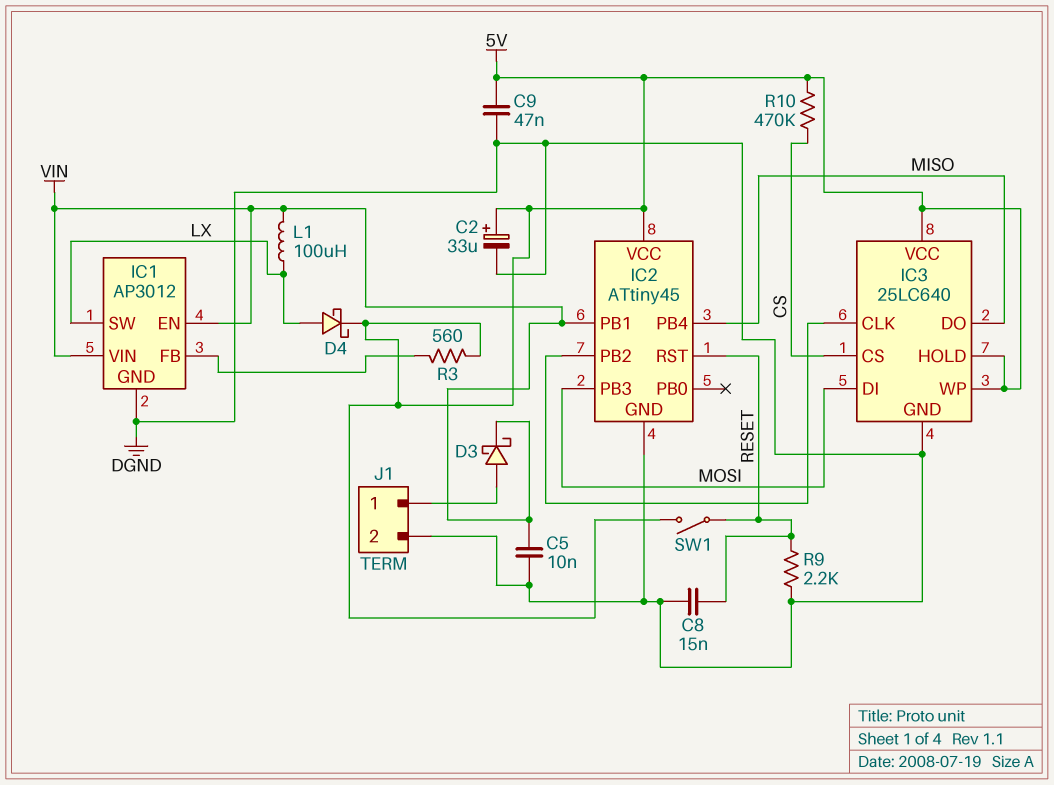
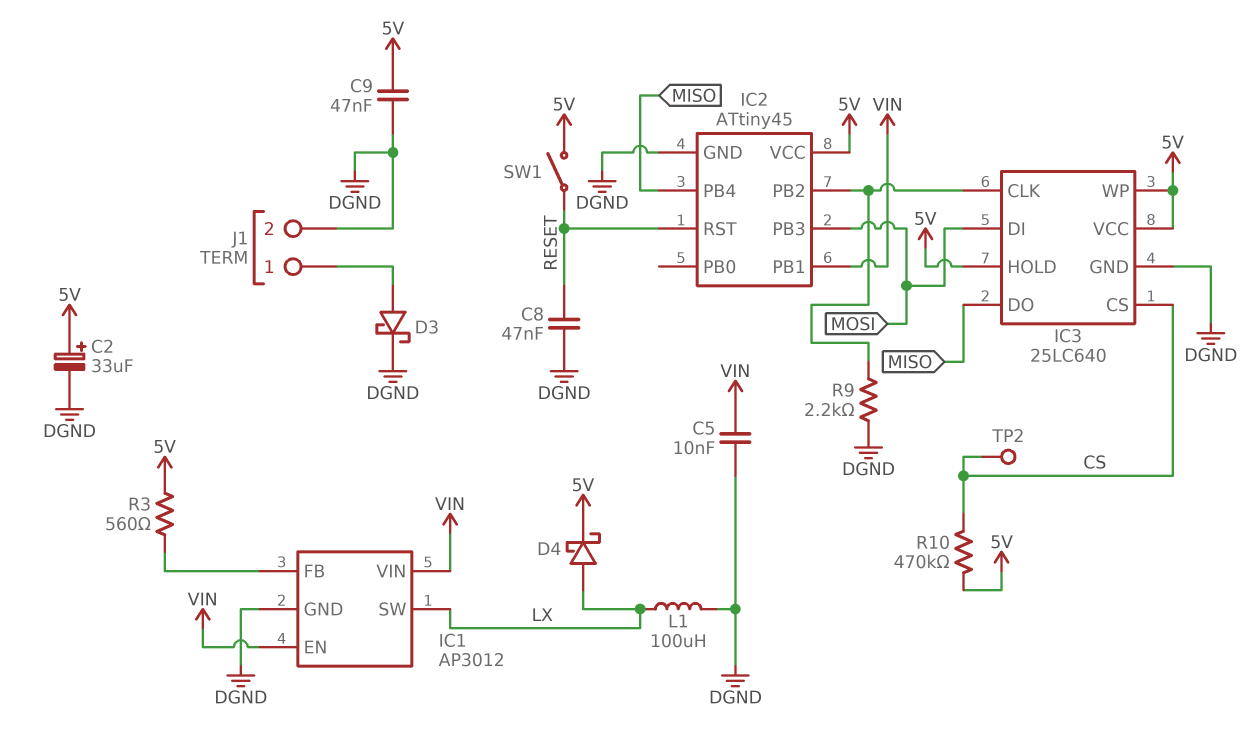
C8: 15nF (DGND, RESET) -> 47nF (DGND, RESET)
D3: schottky (A J1/1, K VIN) -> schottky (A J1/1, K DGND)
L1: 100uH (LX, VIN) -> 100uH (DGND, LX)
R9: 2.2k (DGND, RESET) -> 2.2k (DGND, IC2/PB2)
TP2: none -> test point (CS)

